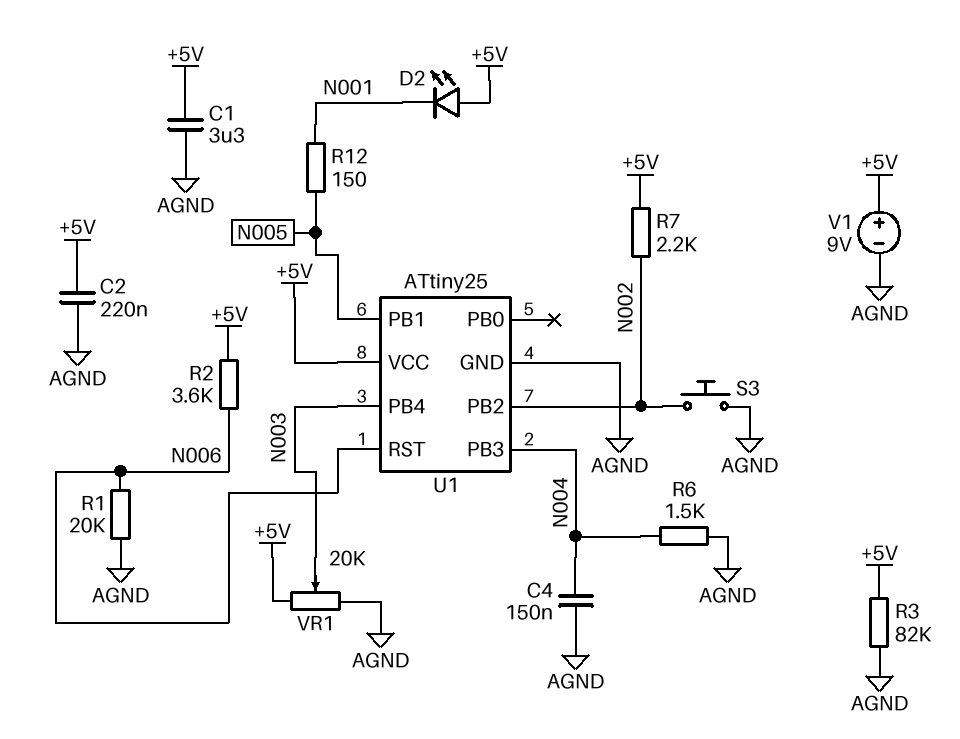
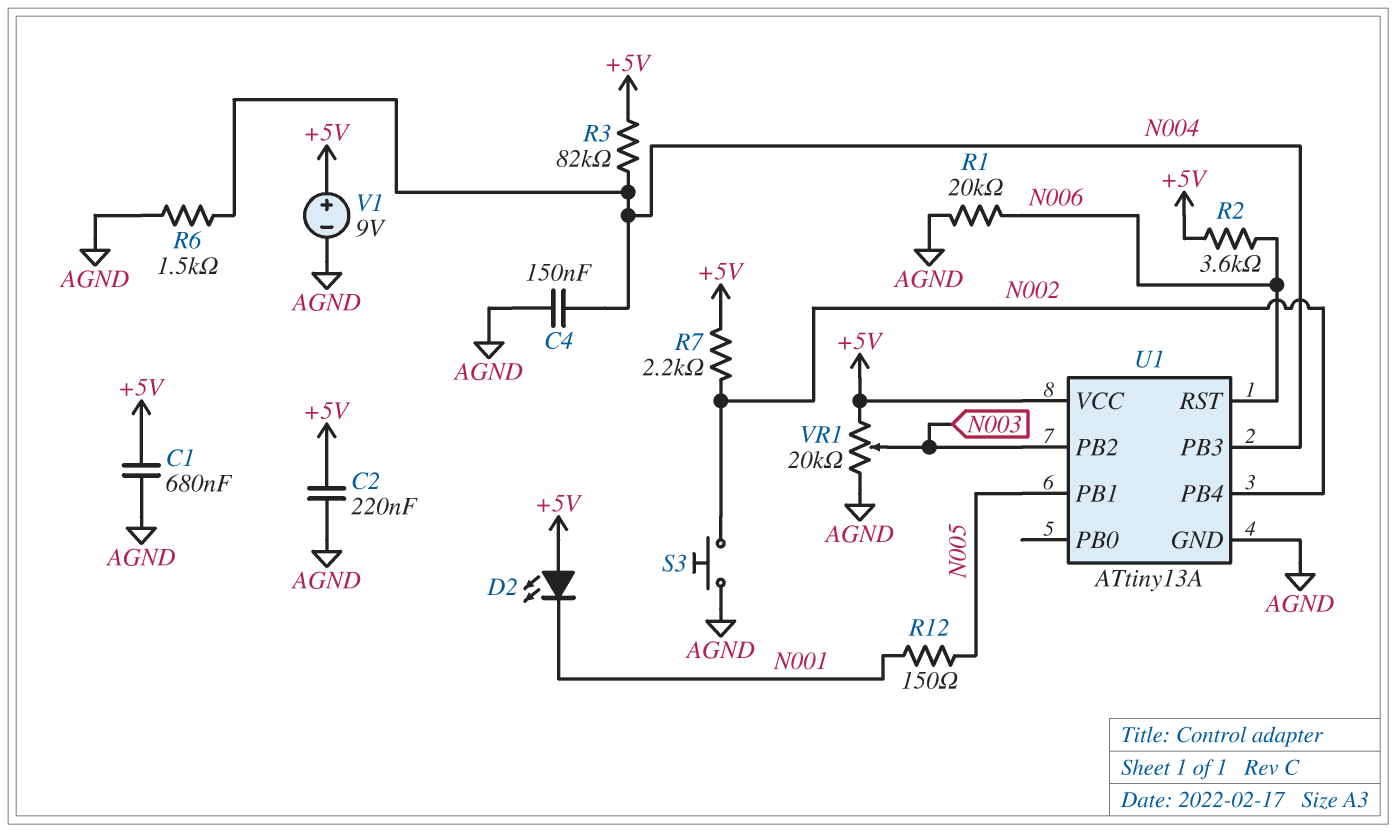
C1: 3.3uF (+5V, AGND) -> 680nF (+5V, AGND)
R3: 82k (+5V, AGND) -> 82k (+5V, N004)
U1: ATtiny25 -> ATtiny13A
U1 pin PB2: N002 -> N003
U1 pin PB4: N003 -> N002

